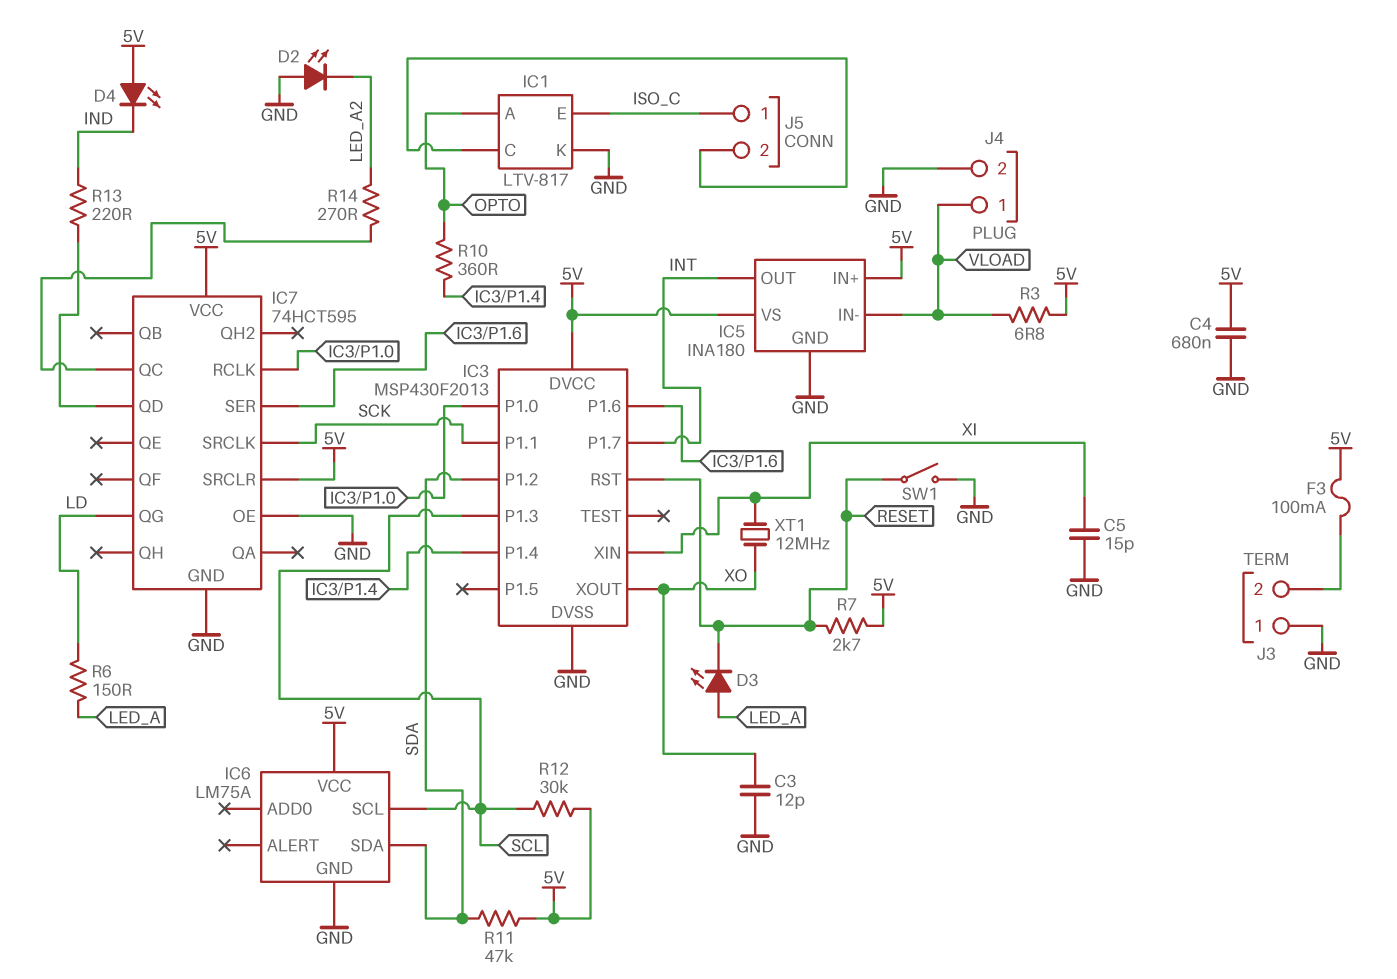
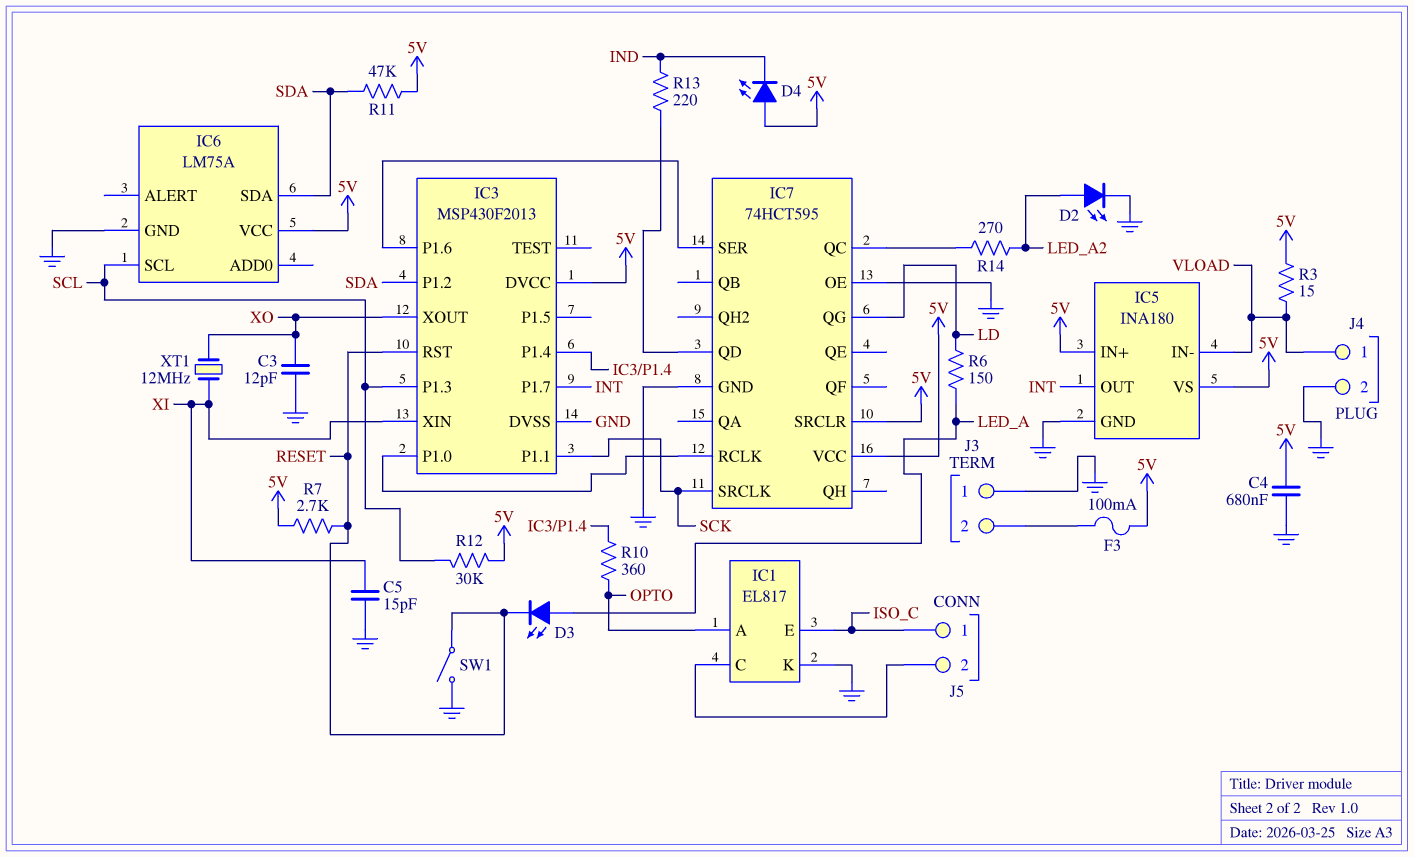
D2: LED (A GND, K LED_A2) -> LED (A LED_A2, K GND)
IC1: LTV-817 -> EL817
R3: 6.8 (5V, VLOAD) -> 15 (5V, VLOAD)

